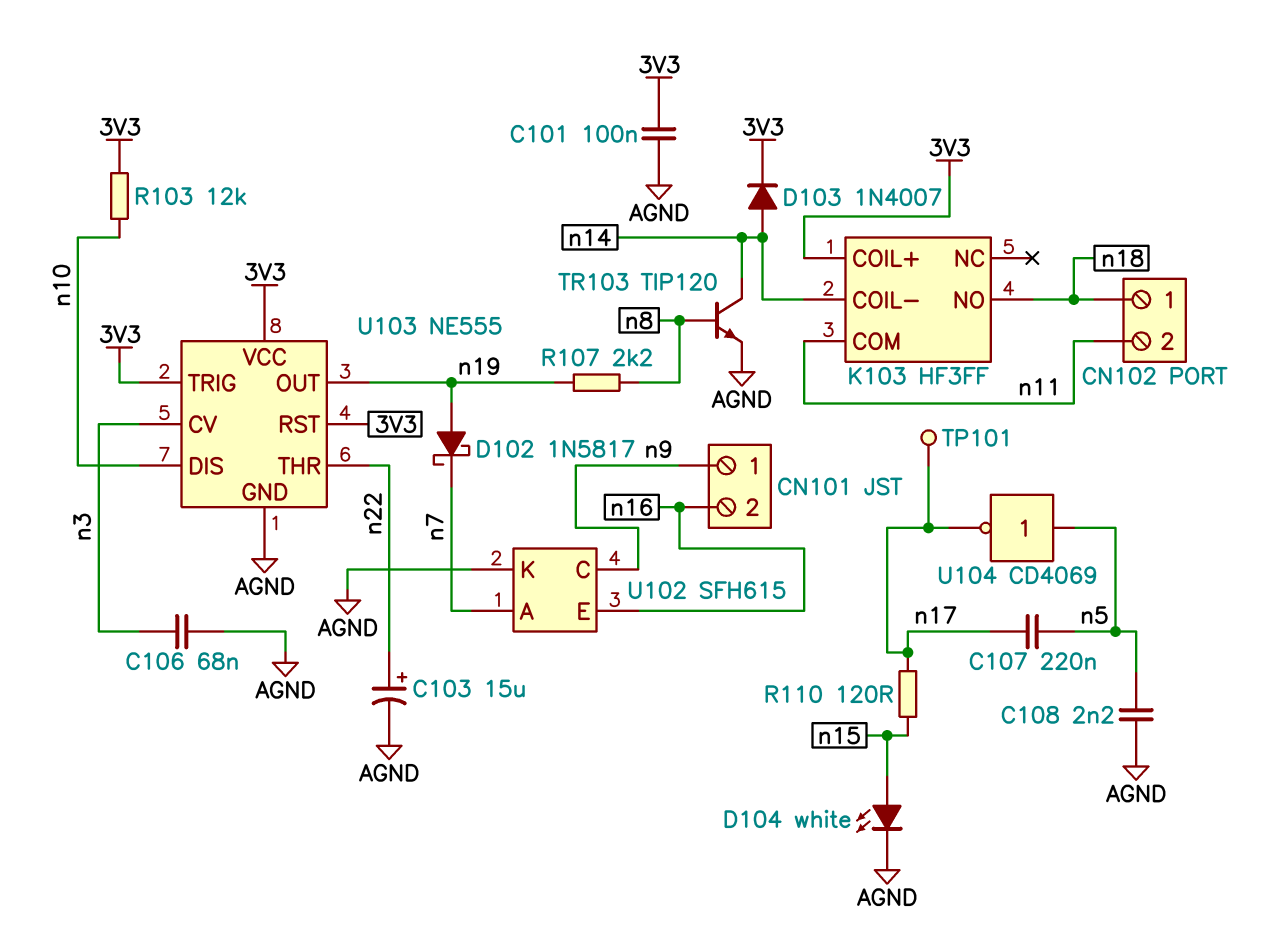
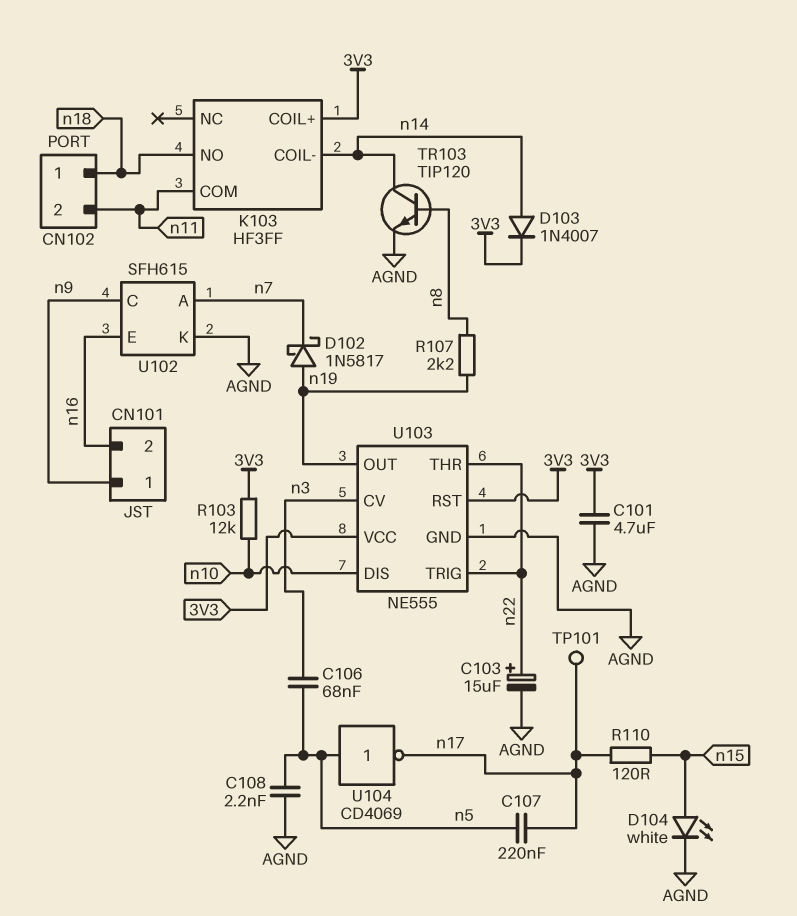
C101: 100nF (3V3, AGND) -> 4.7uF (3V3, AGND)
C106: 68nF (AGND, n3) -> 68nF (n3, n5)
U103 pin TRIG: 3V3 -> n22

